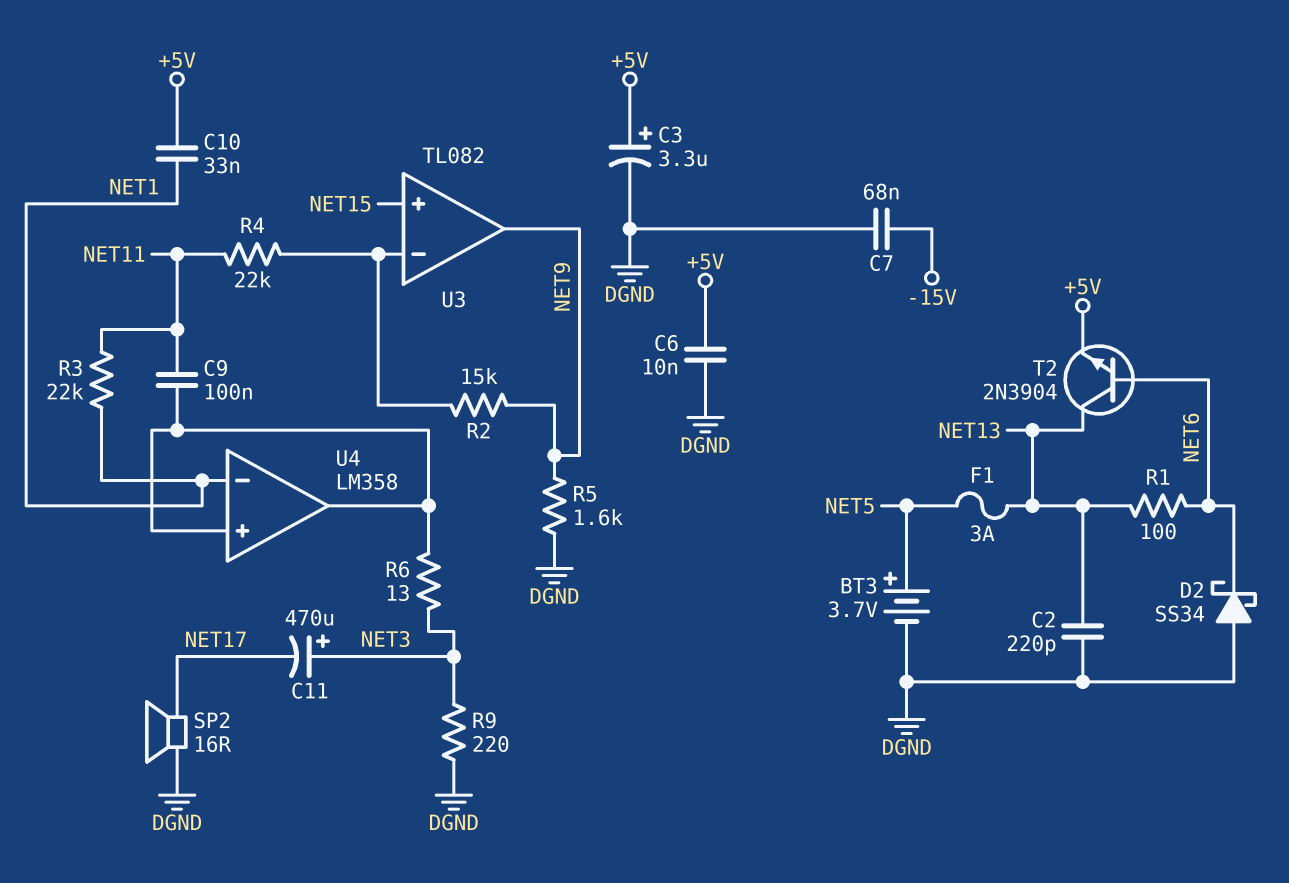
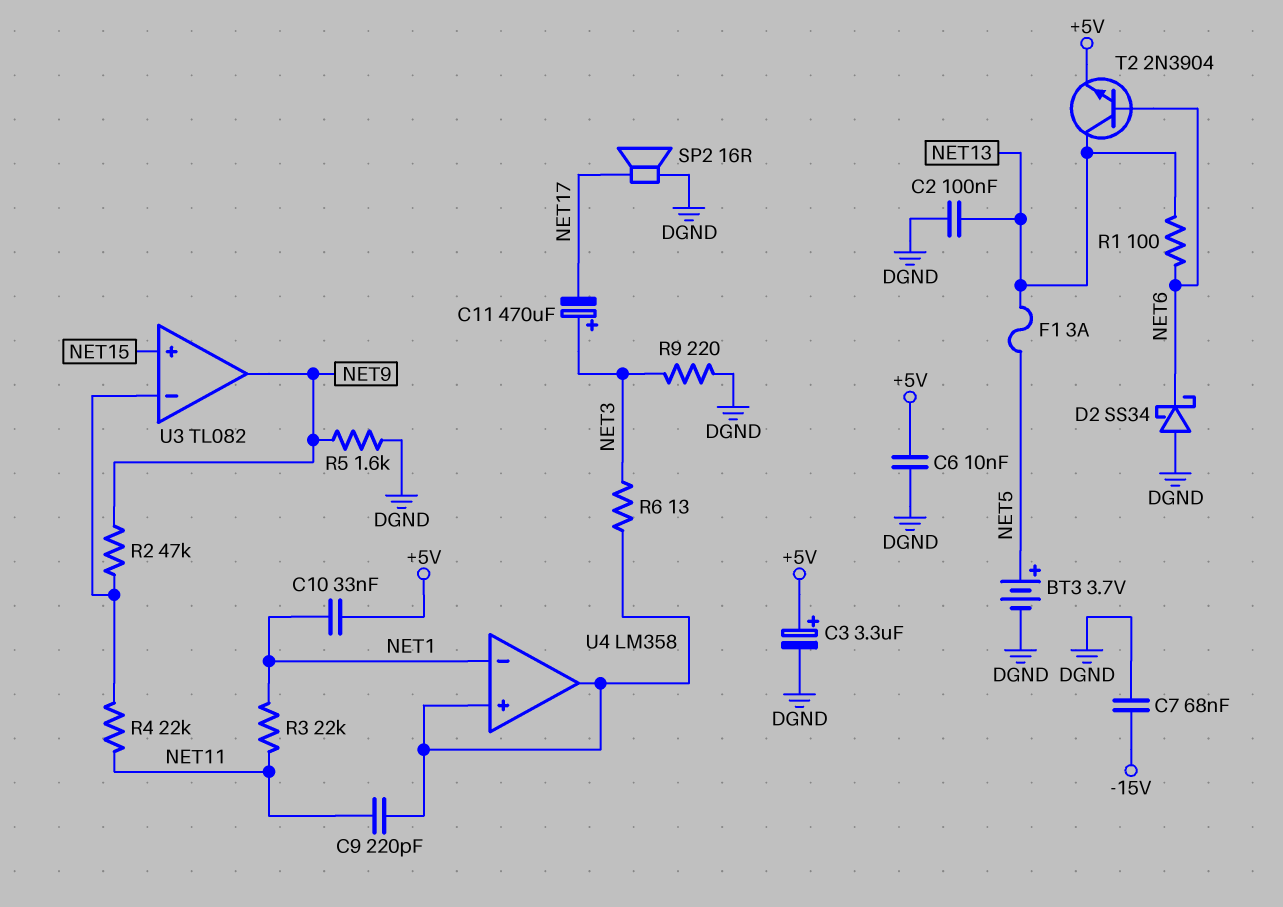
C2: 220pF (DGND, NET13) -> 100nF (DGND, NET13)
C9: 100nF (NET11, U4/in+) -> 220pF (NET11, U4/in+)
R2: 15k (NET9, U3/in-) -> 47k (NET9, U3/in-)

